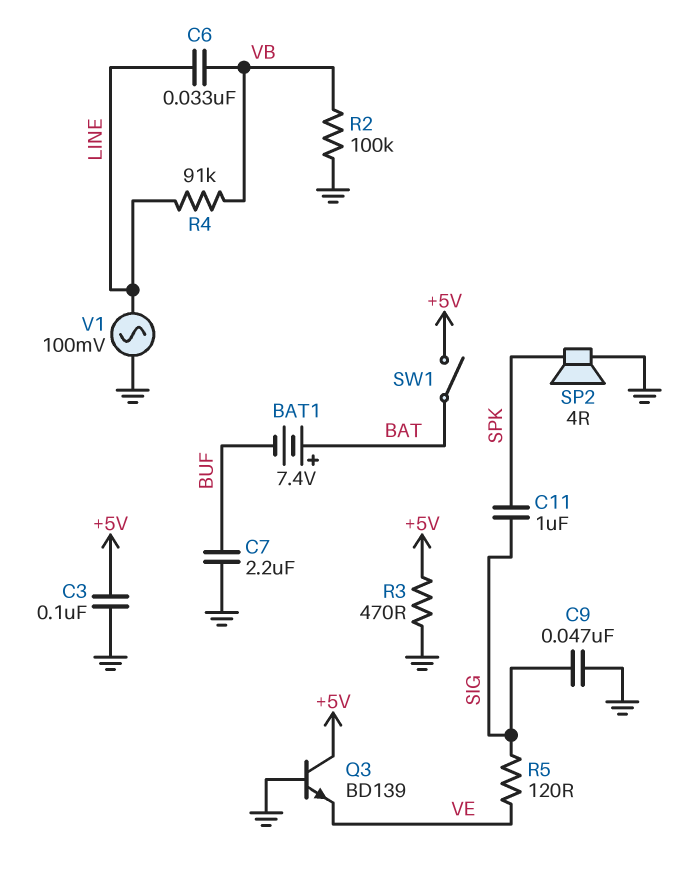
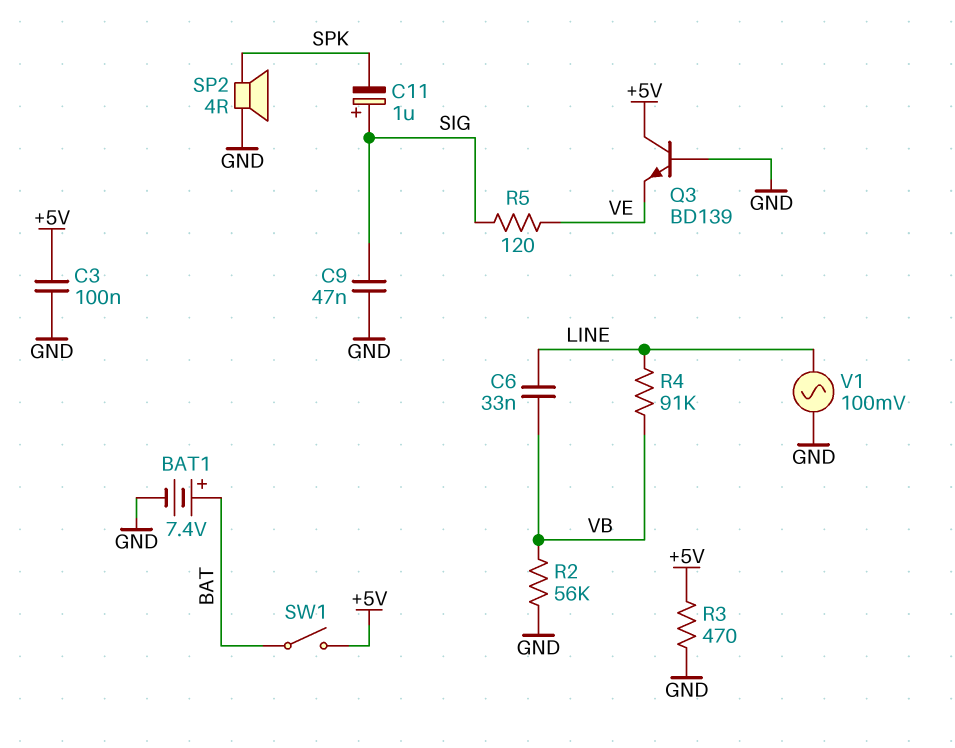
BAT1: 7.4V (plus BAT, minus BUF) -> 7.4V (plus BAT, minus GND)
C7: 2.2uF (BUF, GND) -> none
C11: 1uF (SIG, SPK) -> 1uF (plus SIG, minus SPK)
R2: 100k (GND, VB) -> 56k (GND, VB)

